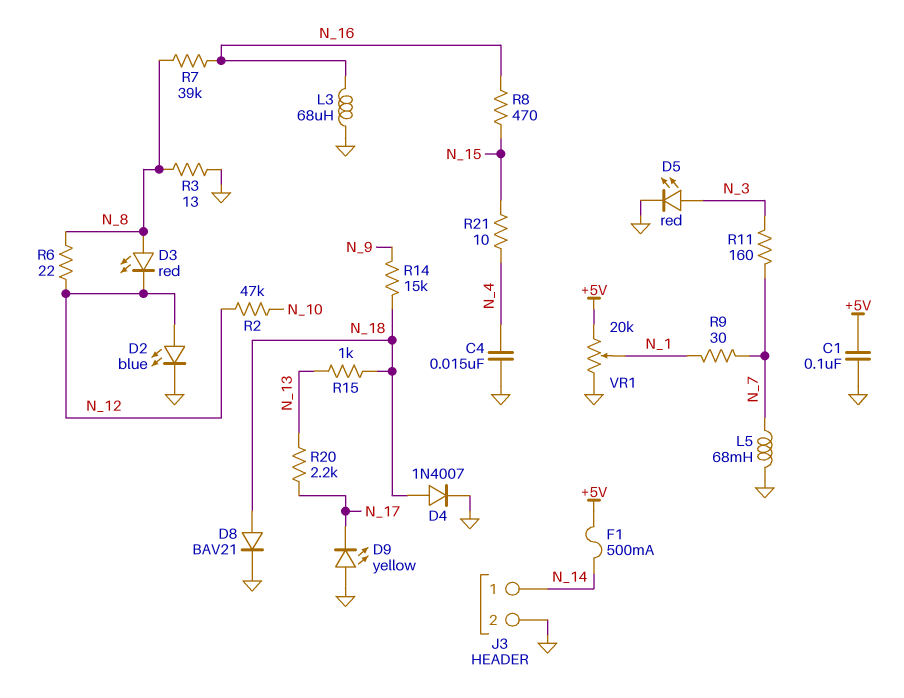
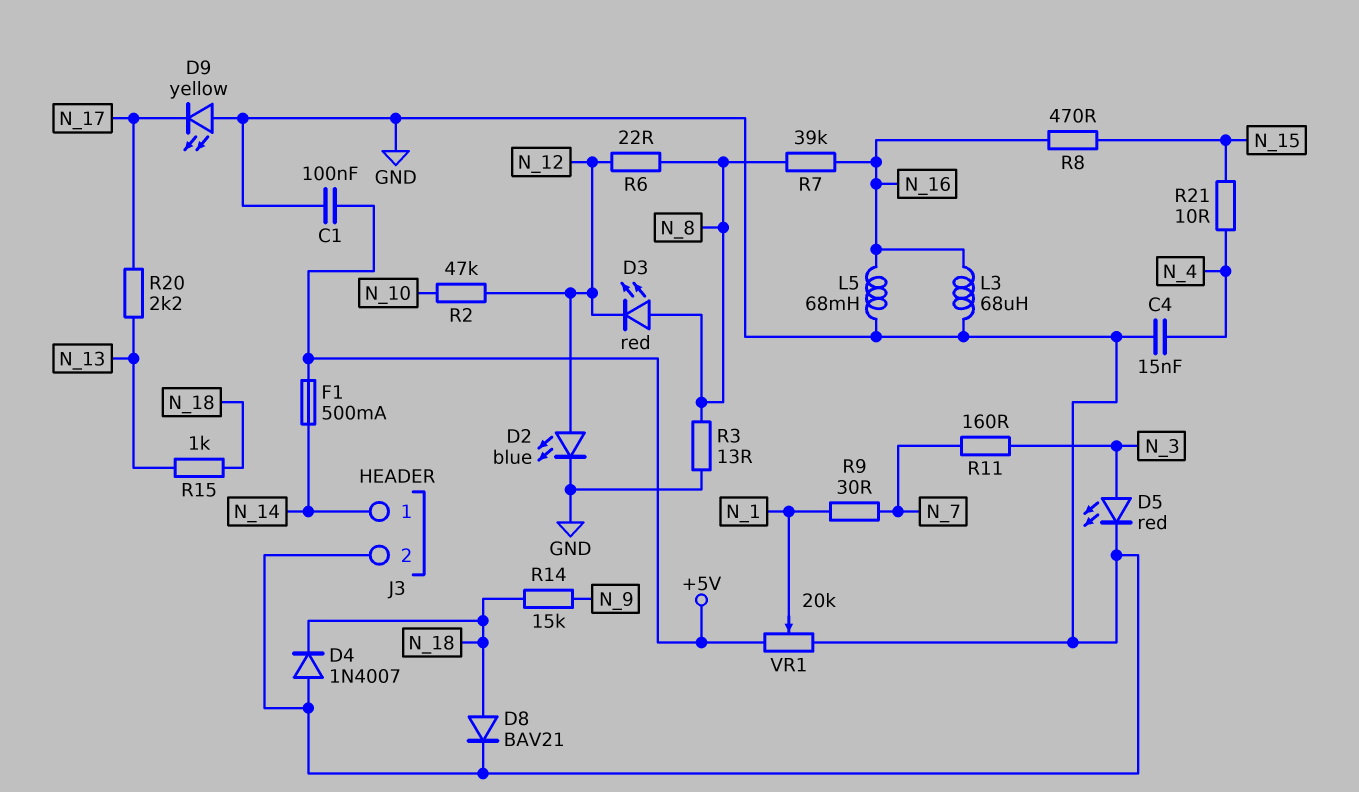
D4: diode 1N4007 (A N_18, K GND) -> diode 1N4007 (A GND, K N_18)
L5: 68mH (GND, N_7) -> 68mH (GND, N_16)

